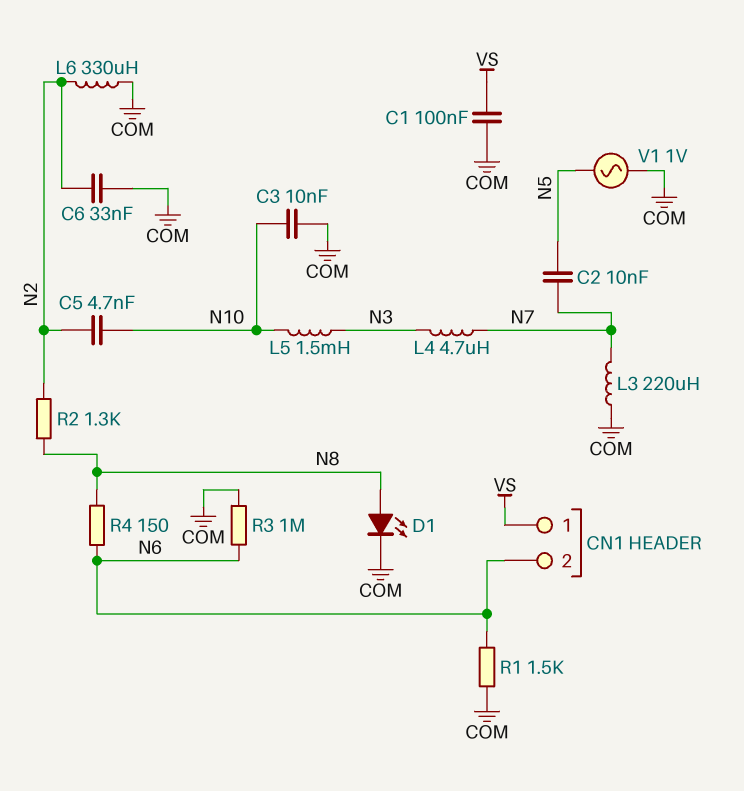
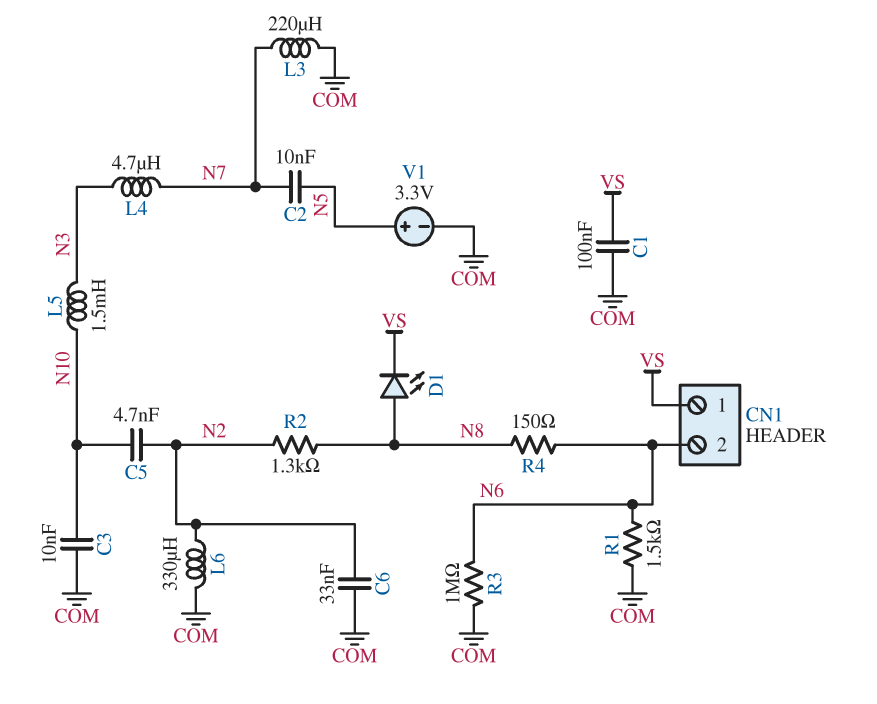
D1: LED (A N8, K COM) -> LED (A N8, K VS)
V1: AC 1V (COM, N5) -> 3.3V (plus N5, minus COM)

